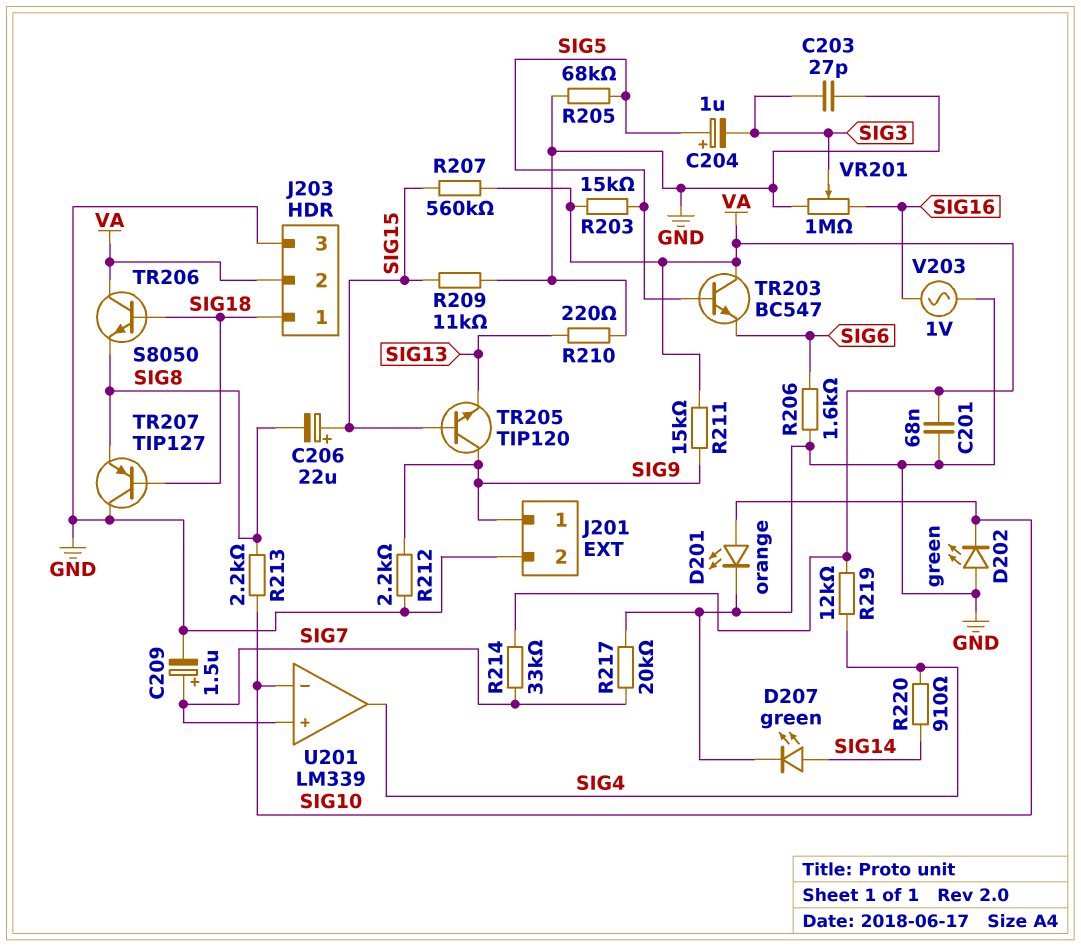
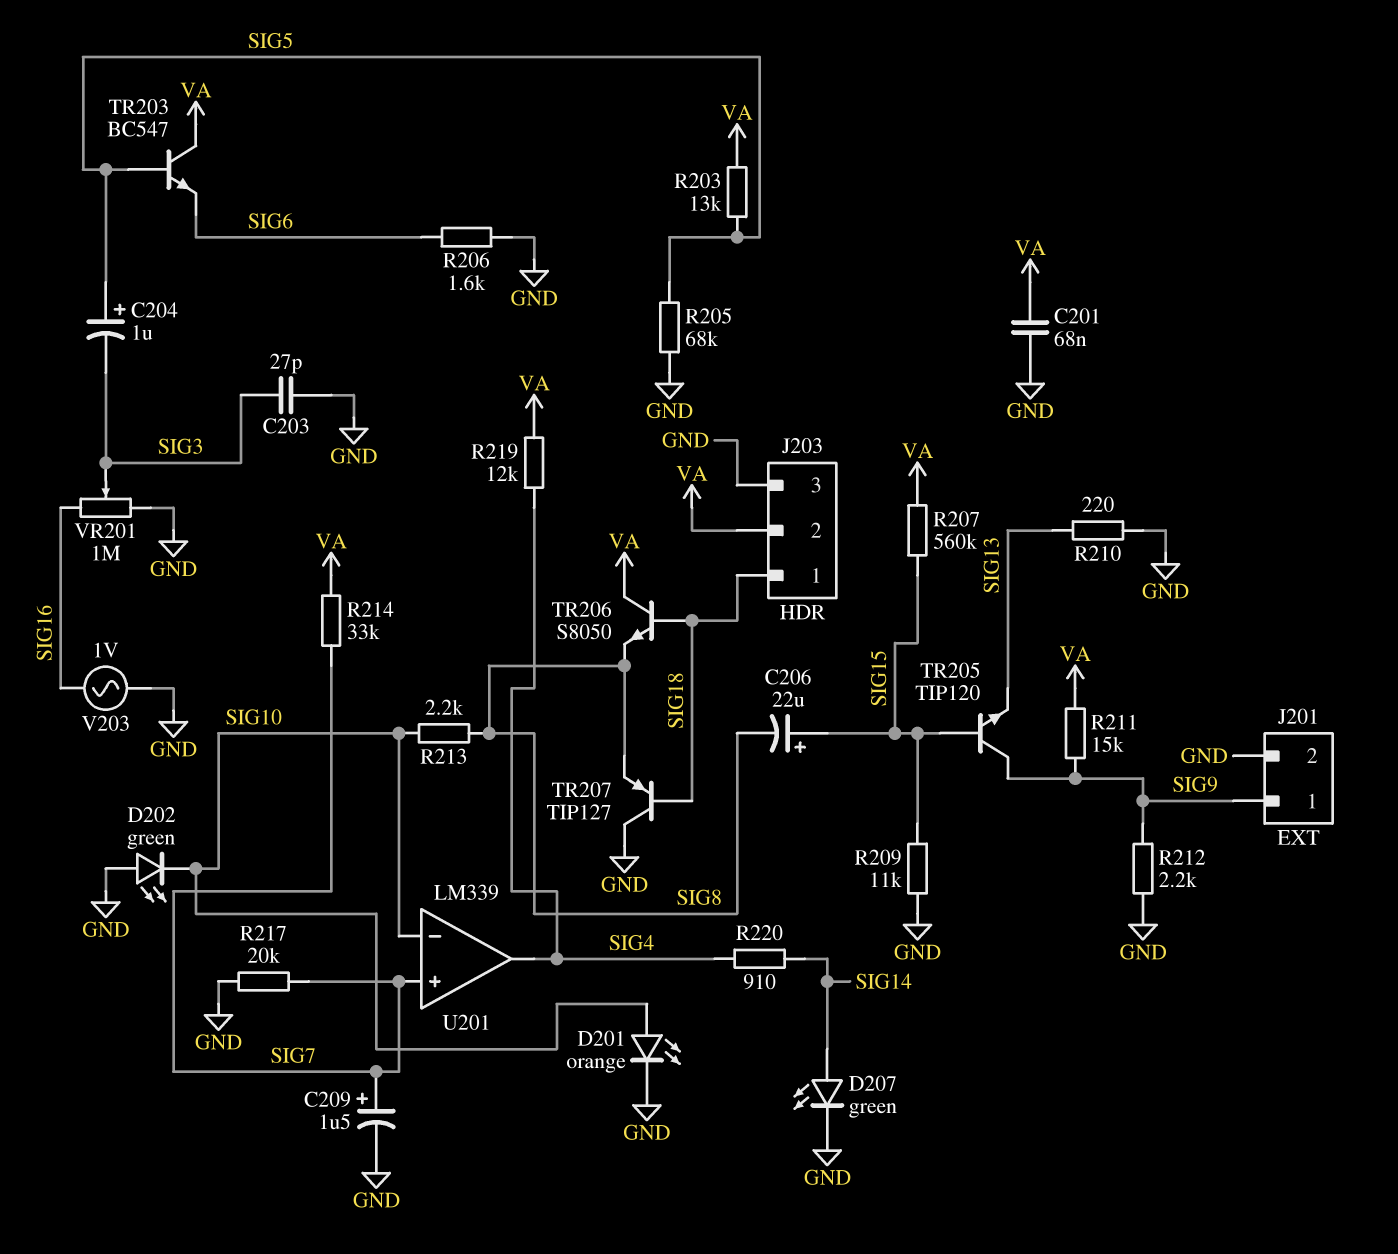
R203: 15k (SIG5, VA) -> 13k (SIG5, VA)

